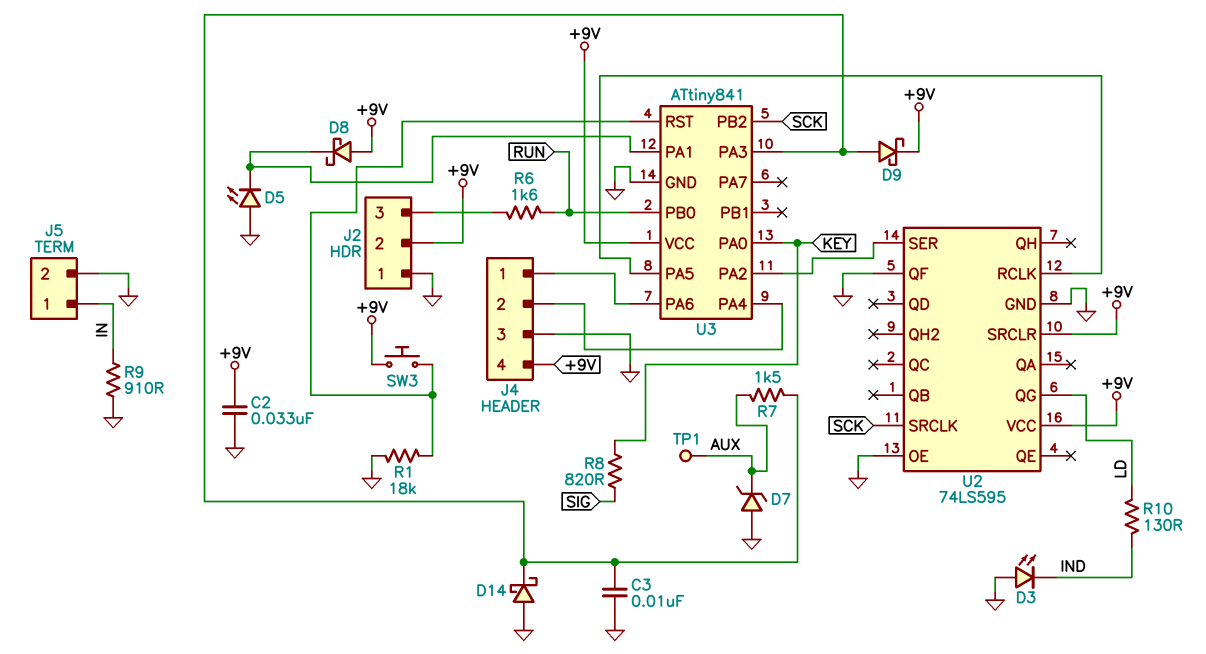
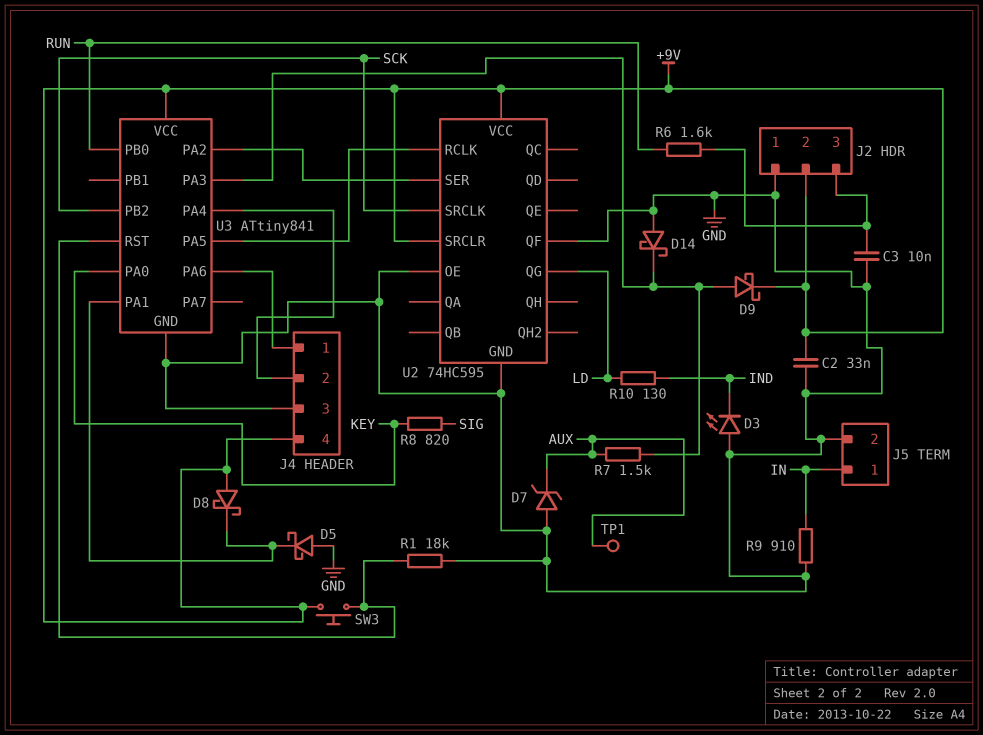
C3: 10nF (GND, U3/PA3) -> 10nF (GND, J2/3)
D5: LED (A GND, K U3/PA1) -> schottky (A GND, K U3/PA1)
U2: 74LS595 -> 74HC595

